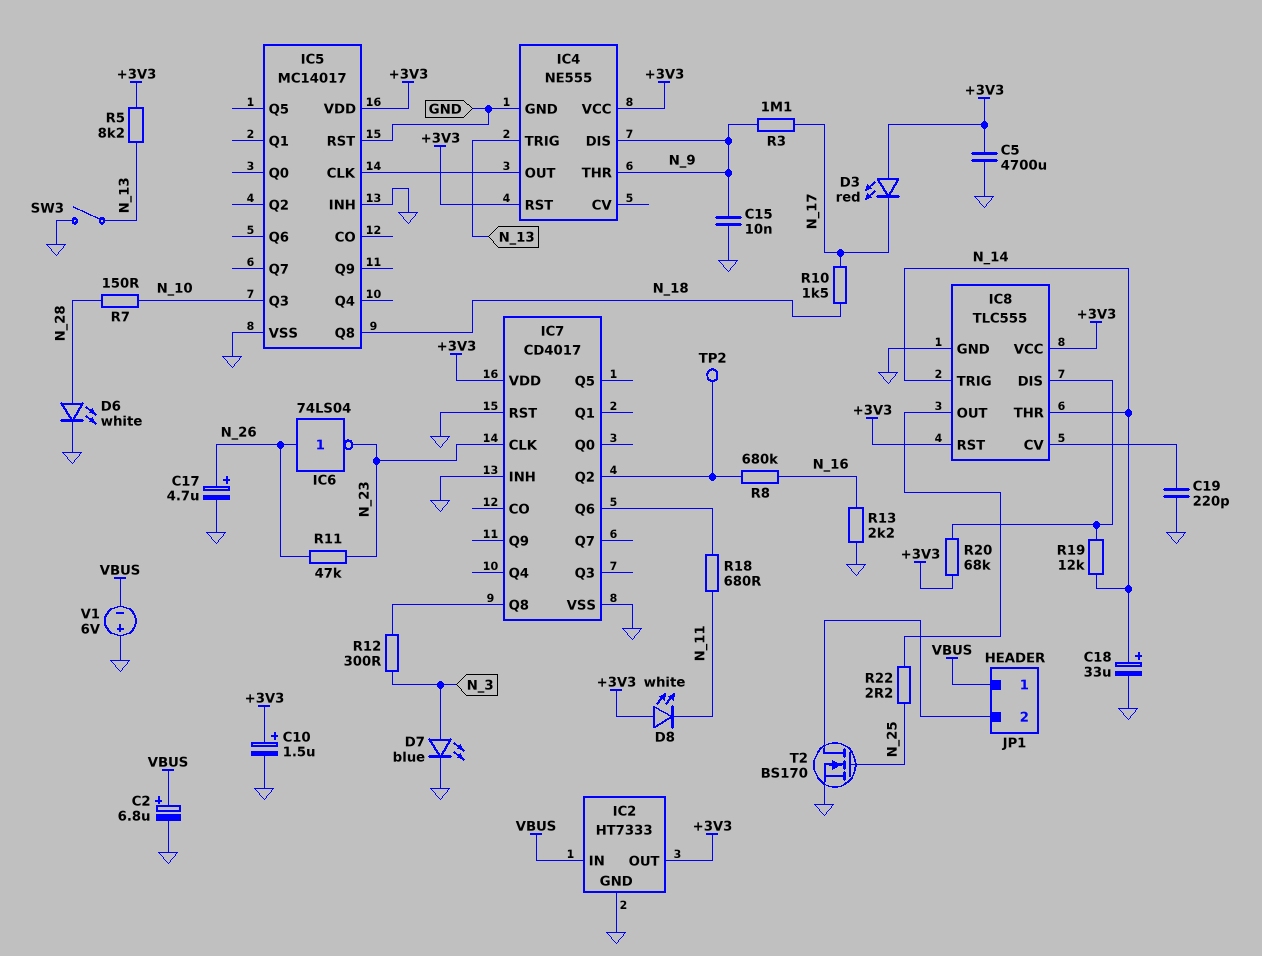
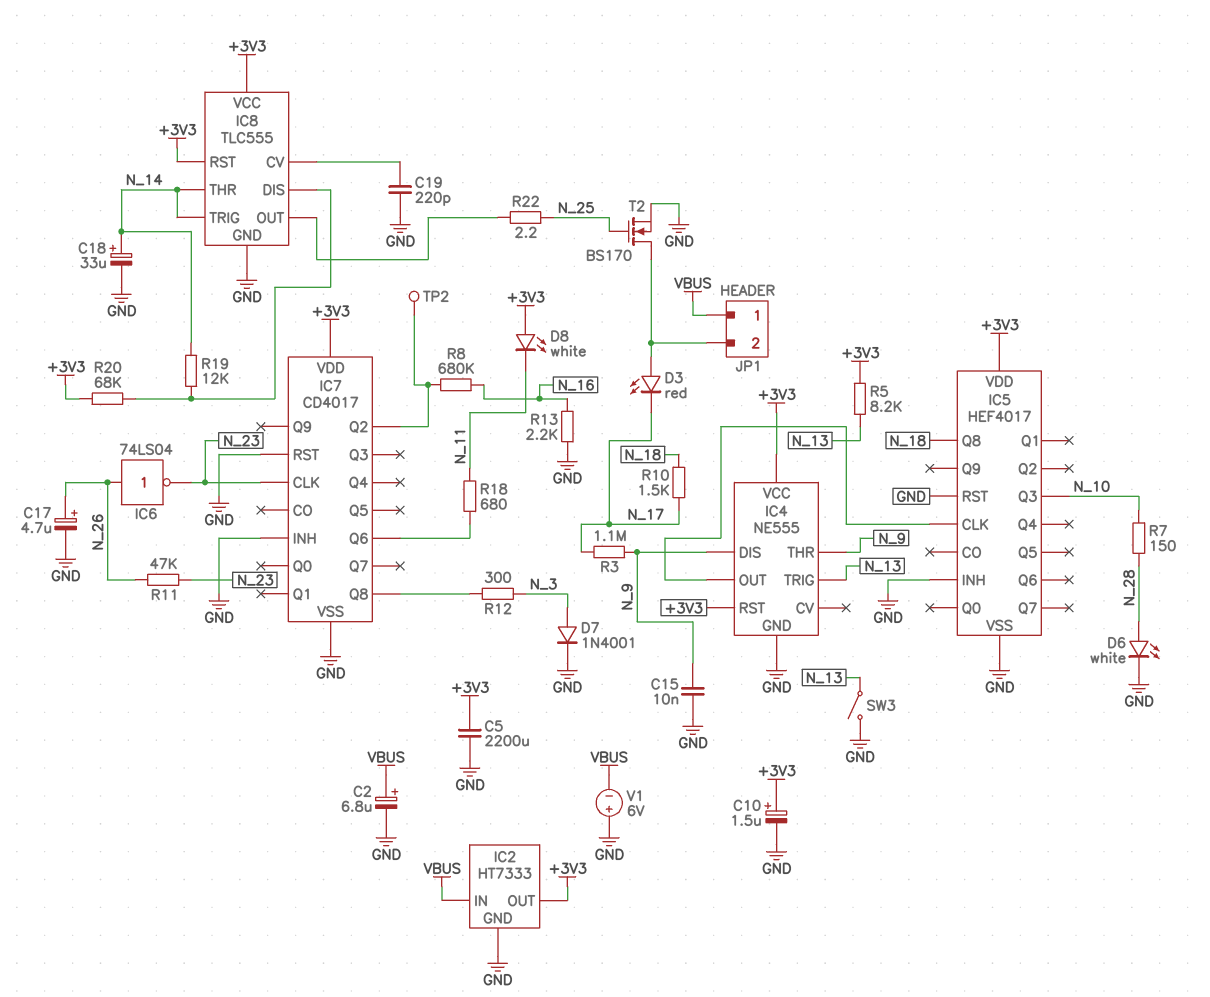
C5: 4700uF (+3V3, GND) -> 2200uF (+3V3, GND)
D3: LED red (A +3V3, K N_17) -> LED red (A JP1/2, K N_17)
D7: LED blue (A N_3, K GND) -> diode 1N4001 (A N_3, K GND)
IC5: MC14017 -> HEF4017

